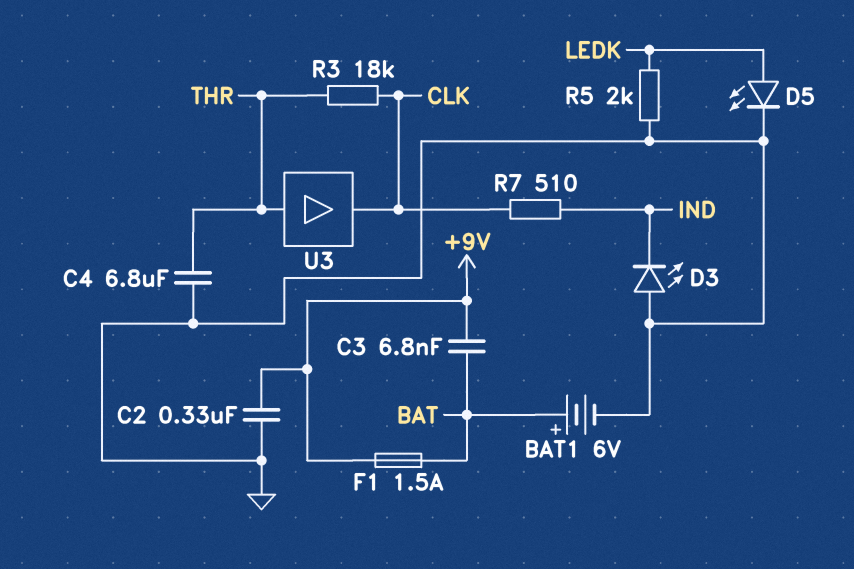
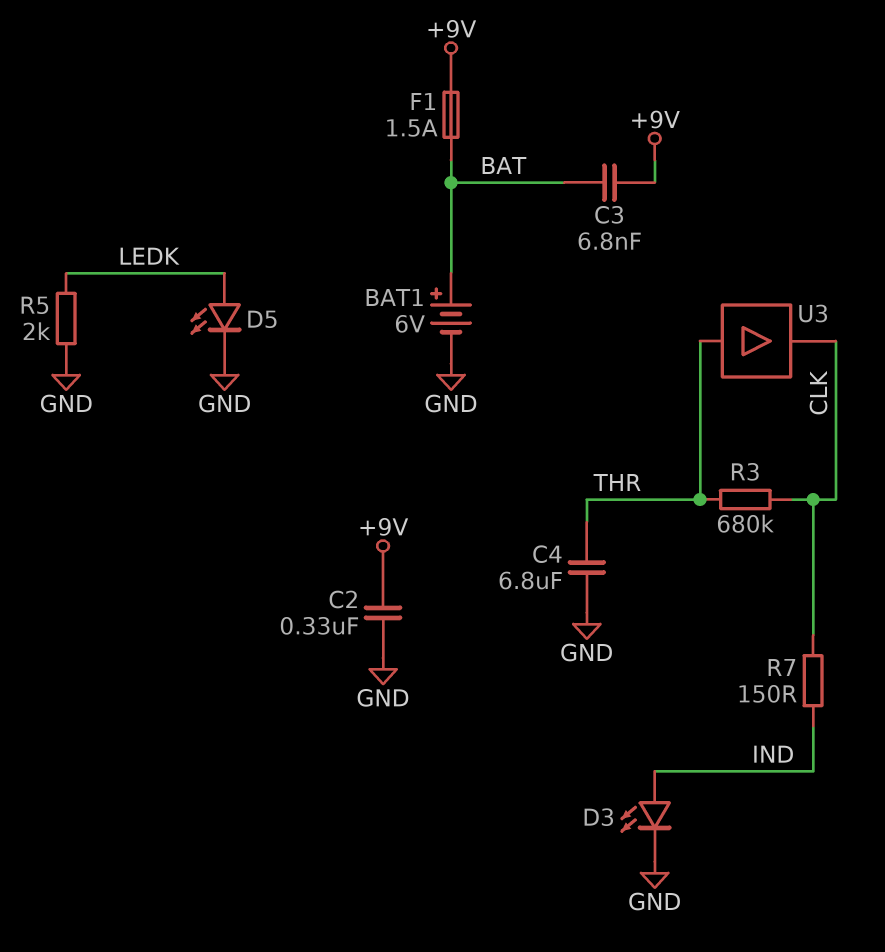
D3: LED (A GND, K IND) -> LED (A IND, K GND)
R3: 18k (CLK, THR) -> 680k (CLK, THR)
R7: 510 (CLK, IND) -> 150 (CLK, IND)

